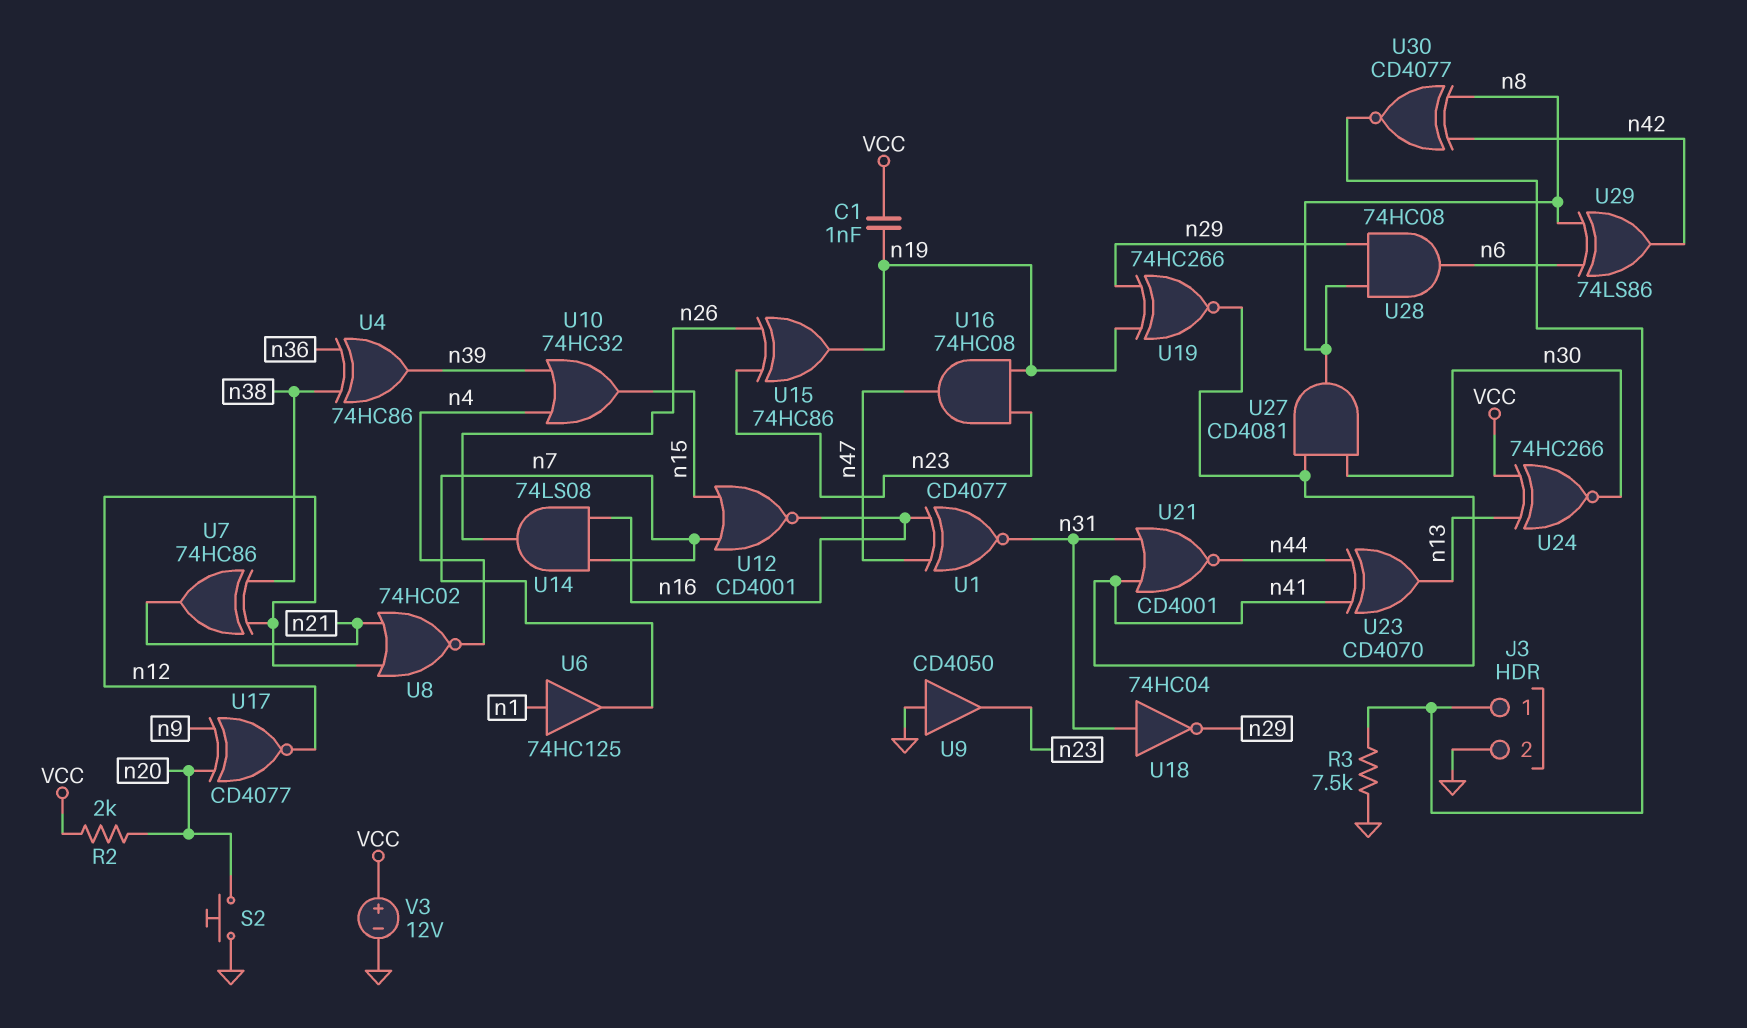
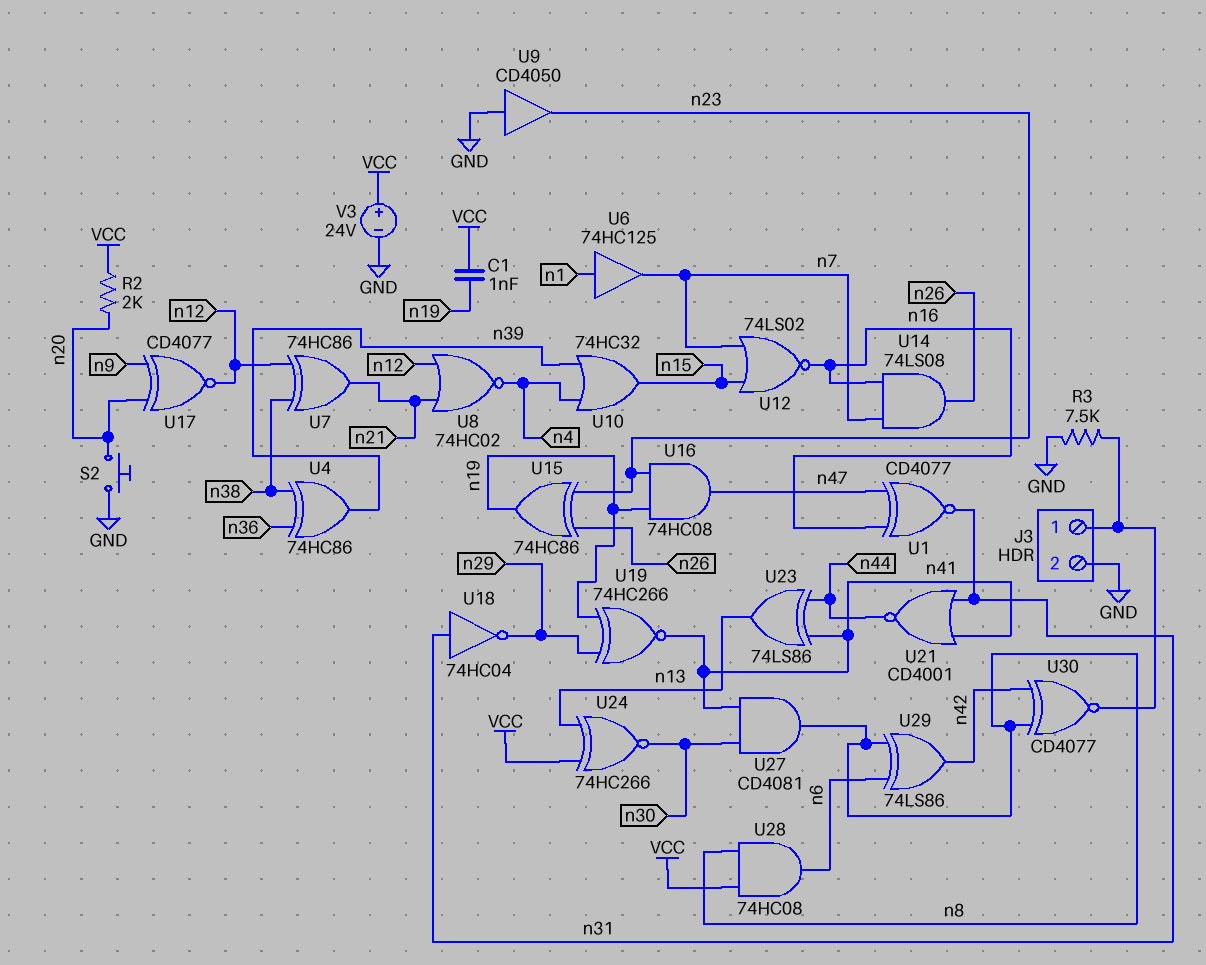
U12: NOR CD4001 (in n7, in n15, out n16) -> NOR 74LS02 (in n7, in n15, out n16)
U23: XOR CD4070 (in n41, in n44, out n13) -> XOR 74LS86 (in n41, in n44, out n13)
U28: AND 74HC08 (in n8, in n29, out n6) -> AND 74HC08 (in VCC, in n8, out n6)
V3: 12V (plus VCC, minus GND) -> 24V (plus VCC, minus GND)

